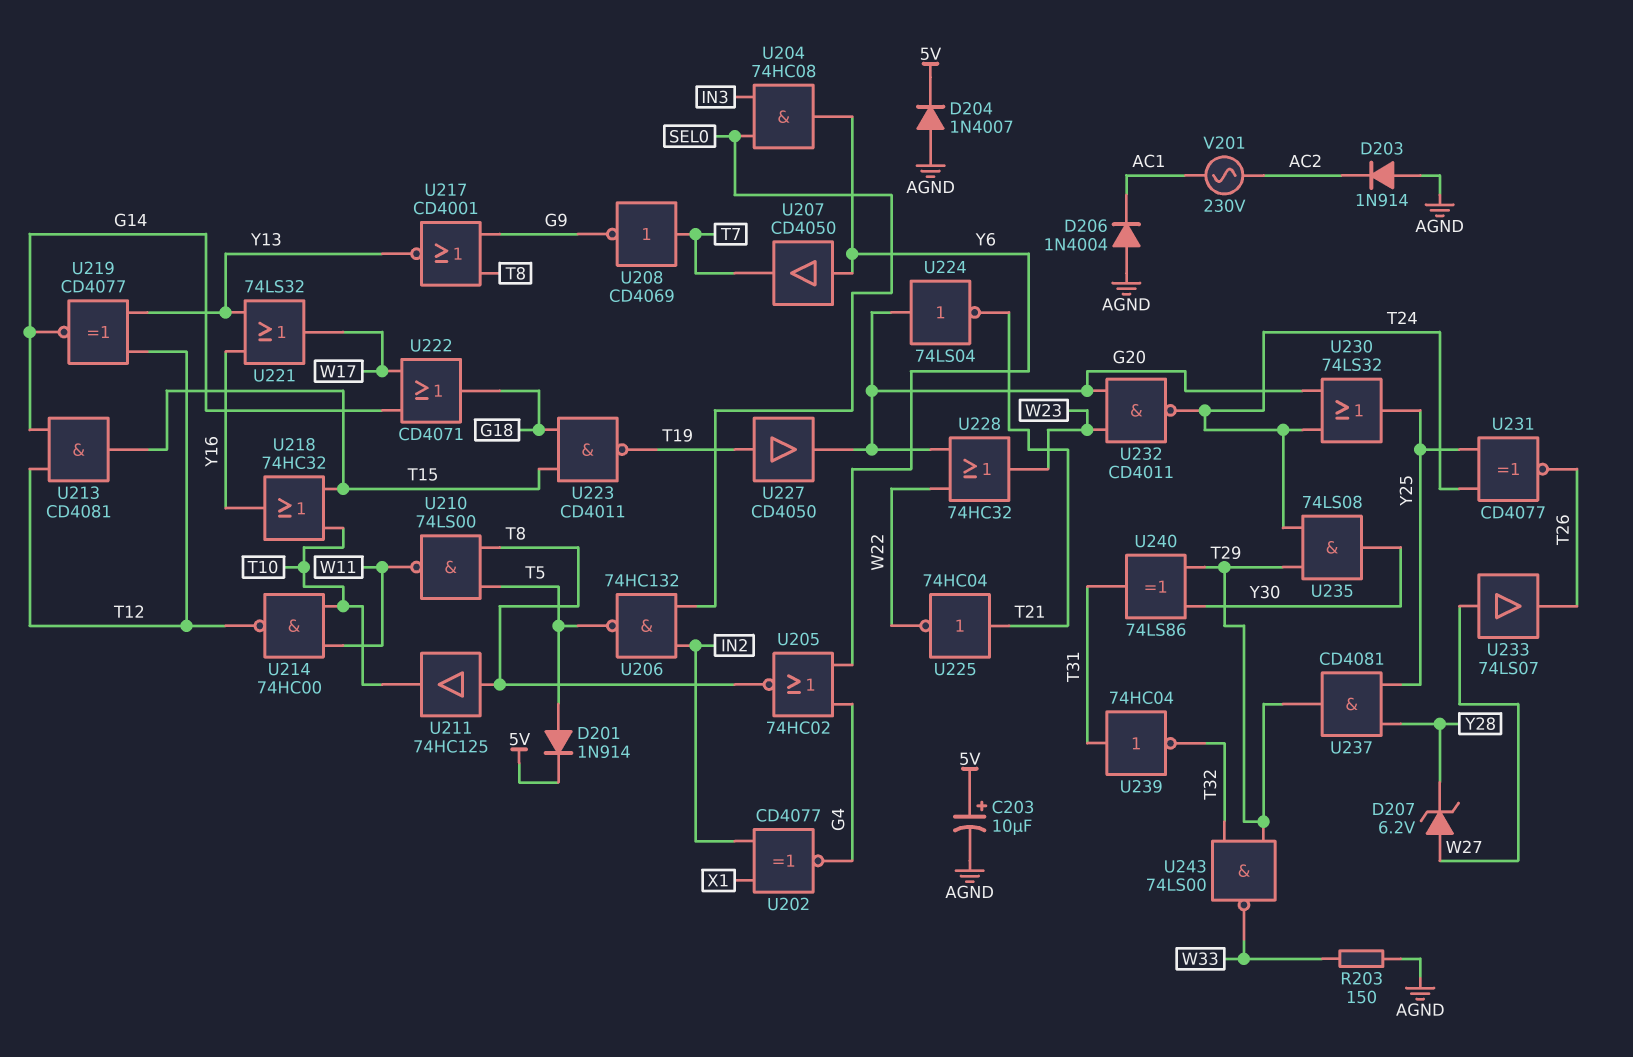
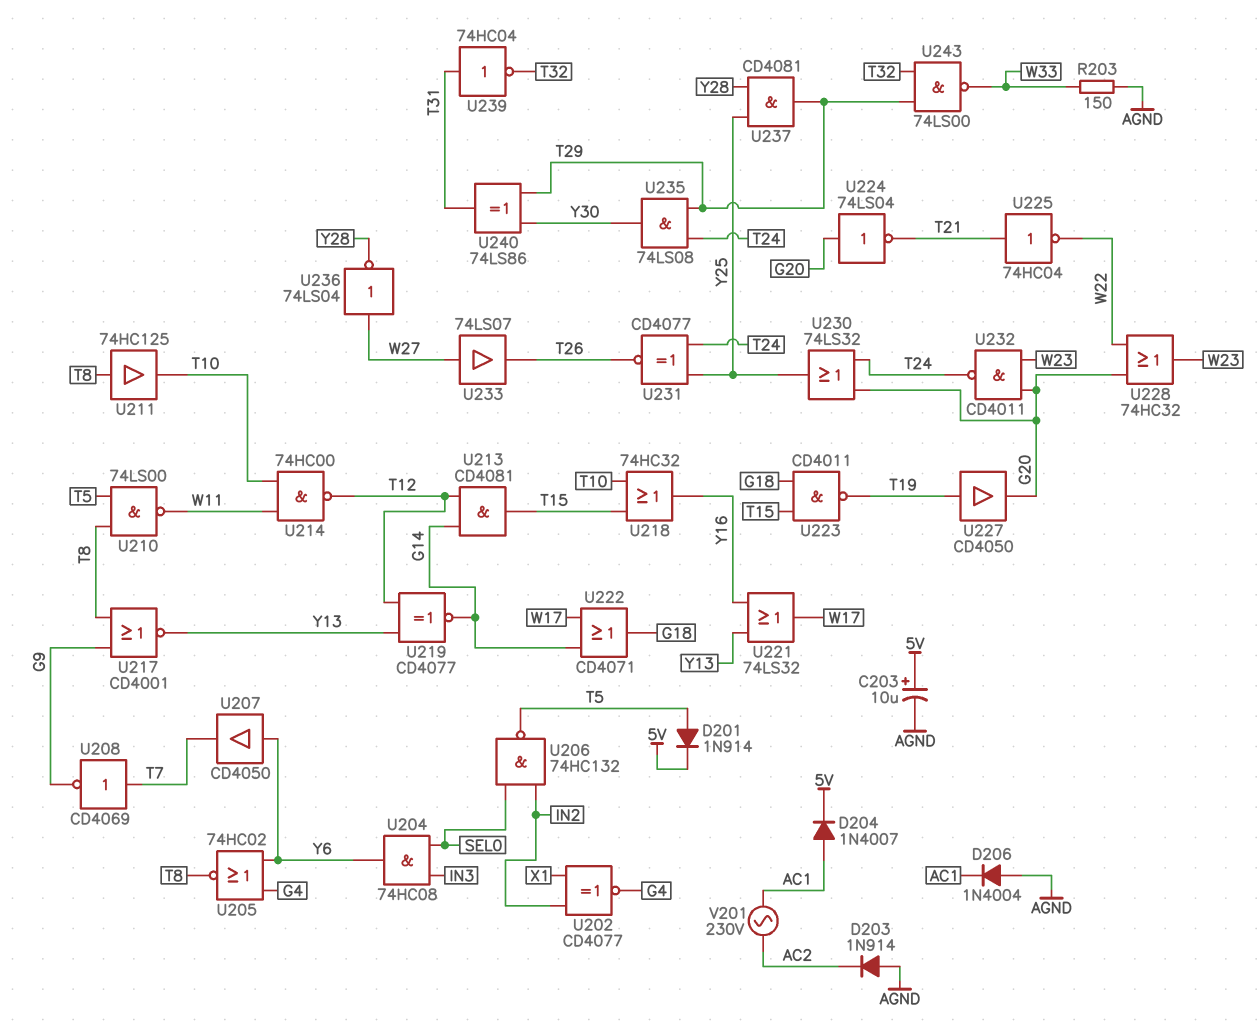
D204: diode 1N4007 (A AGND, K 5V) -> diode 1N4007 (A AC1, K 5V)
D207: zener 6.2V (A W27, K Y28) -> none
U236: none -> NOT 74LS04 (in W27, out Y28)

